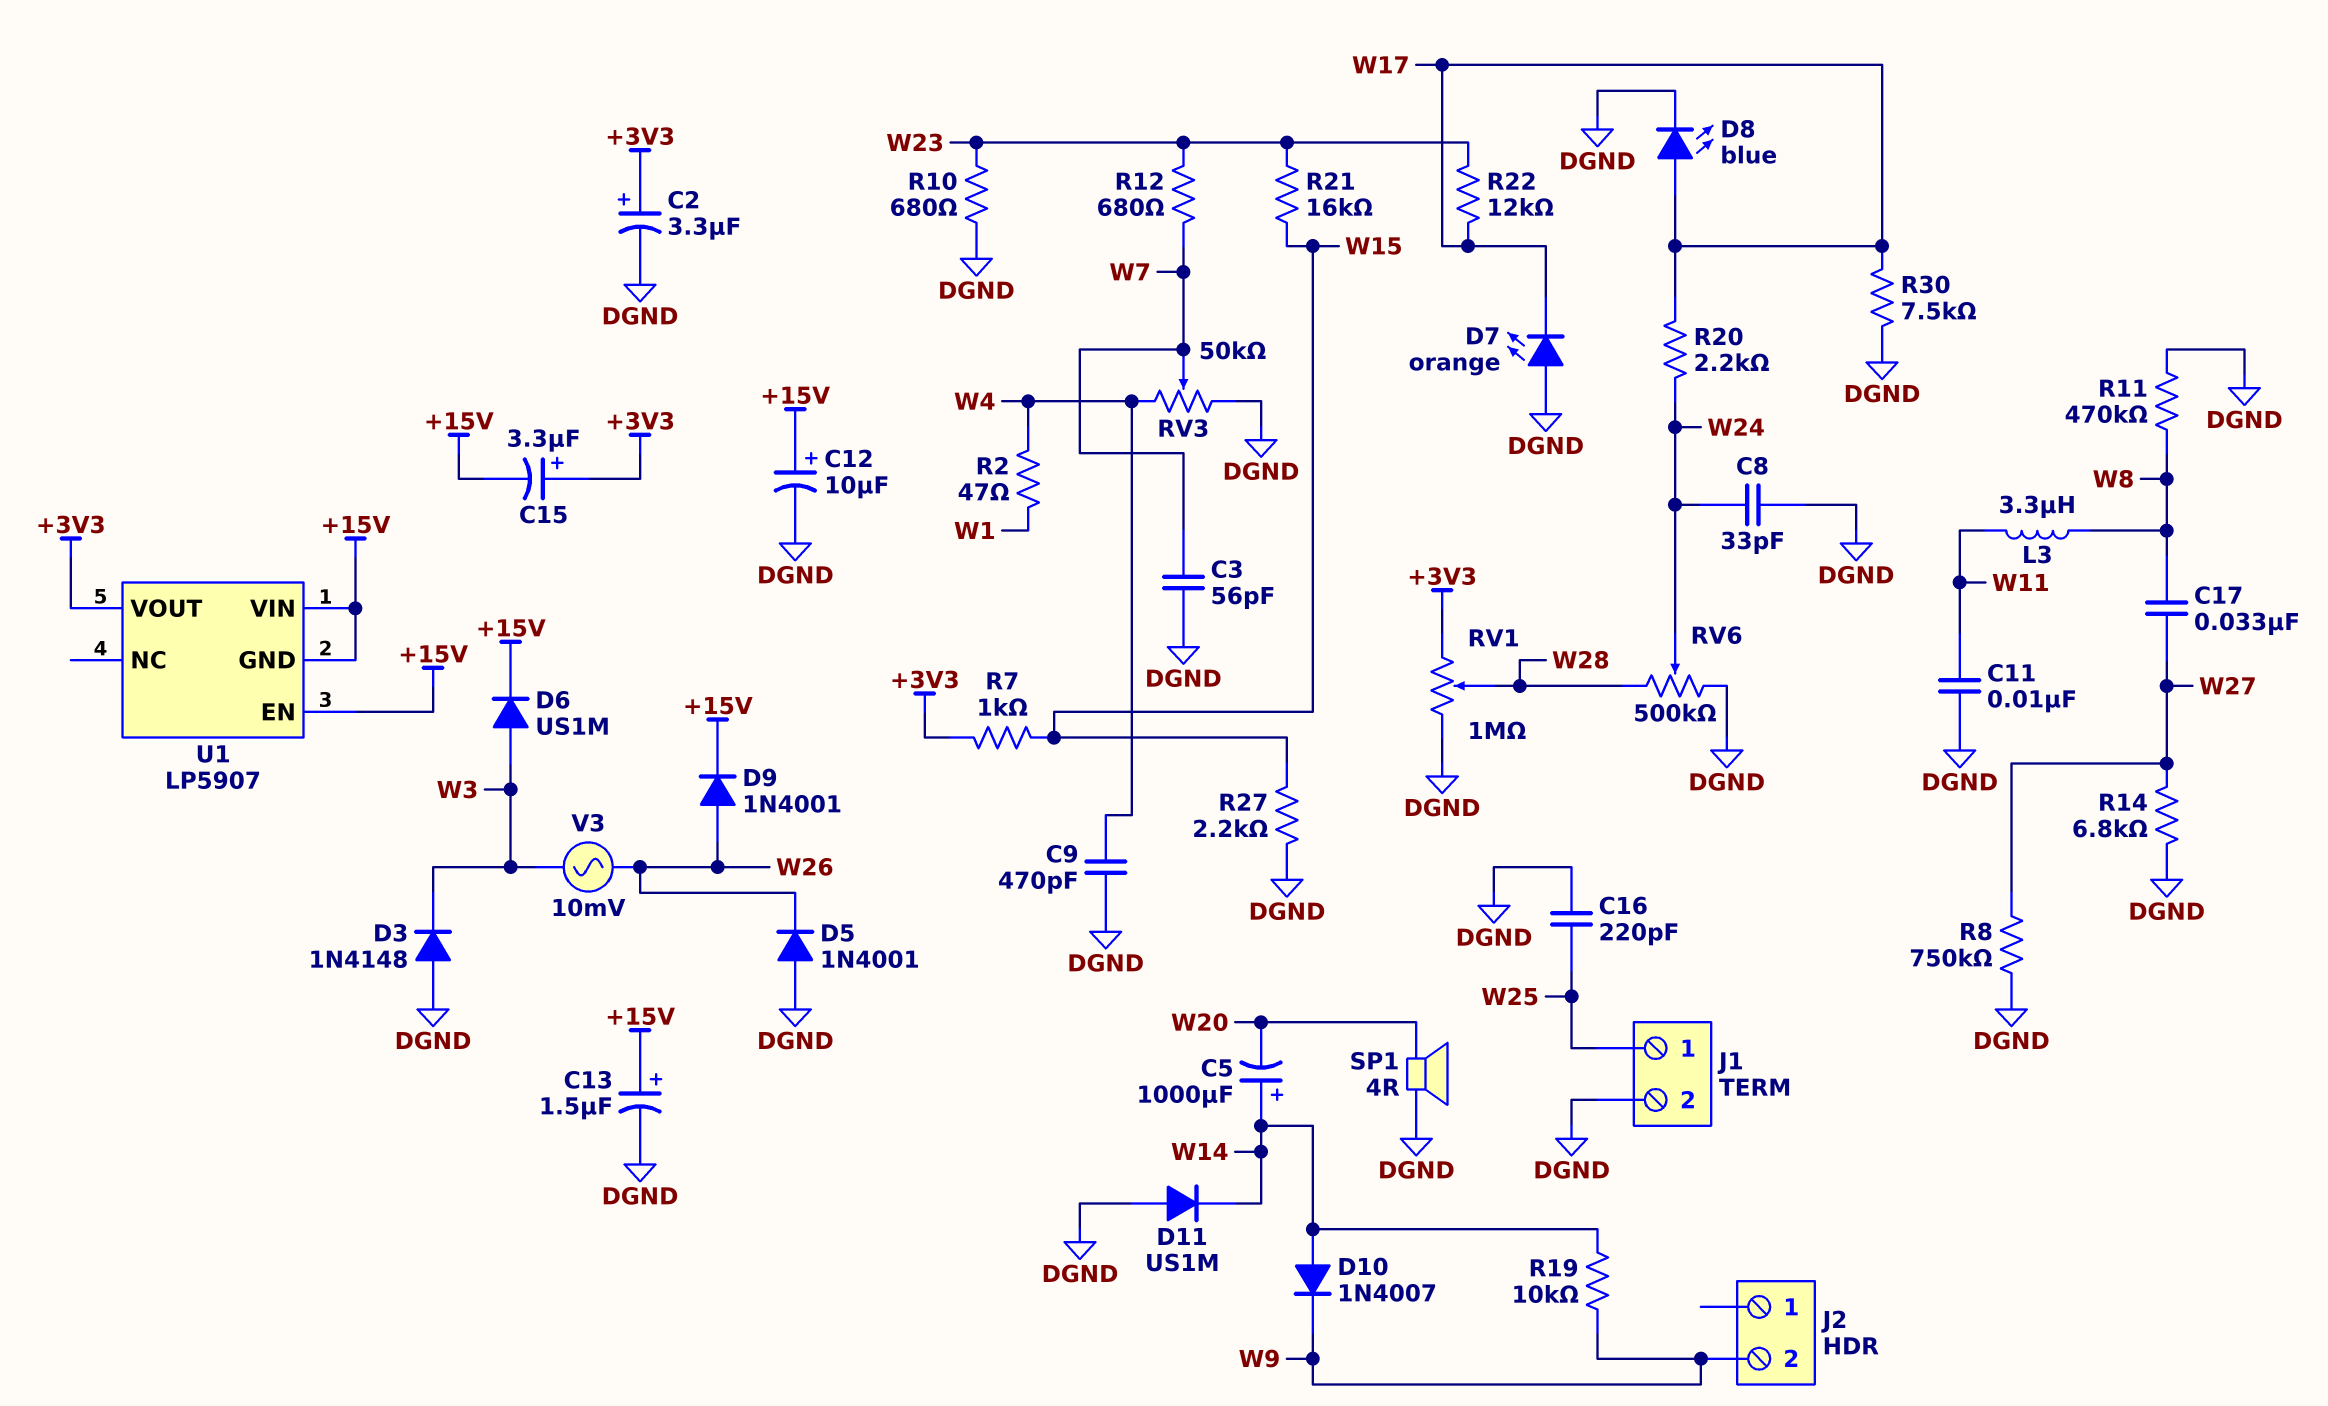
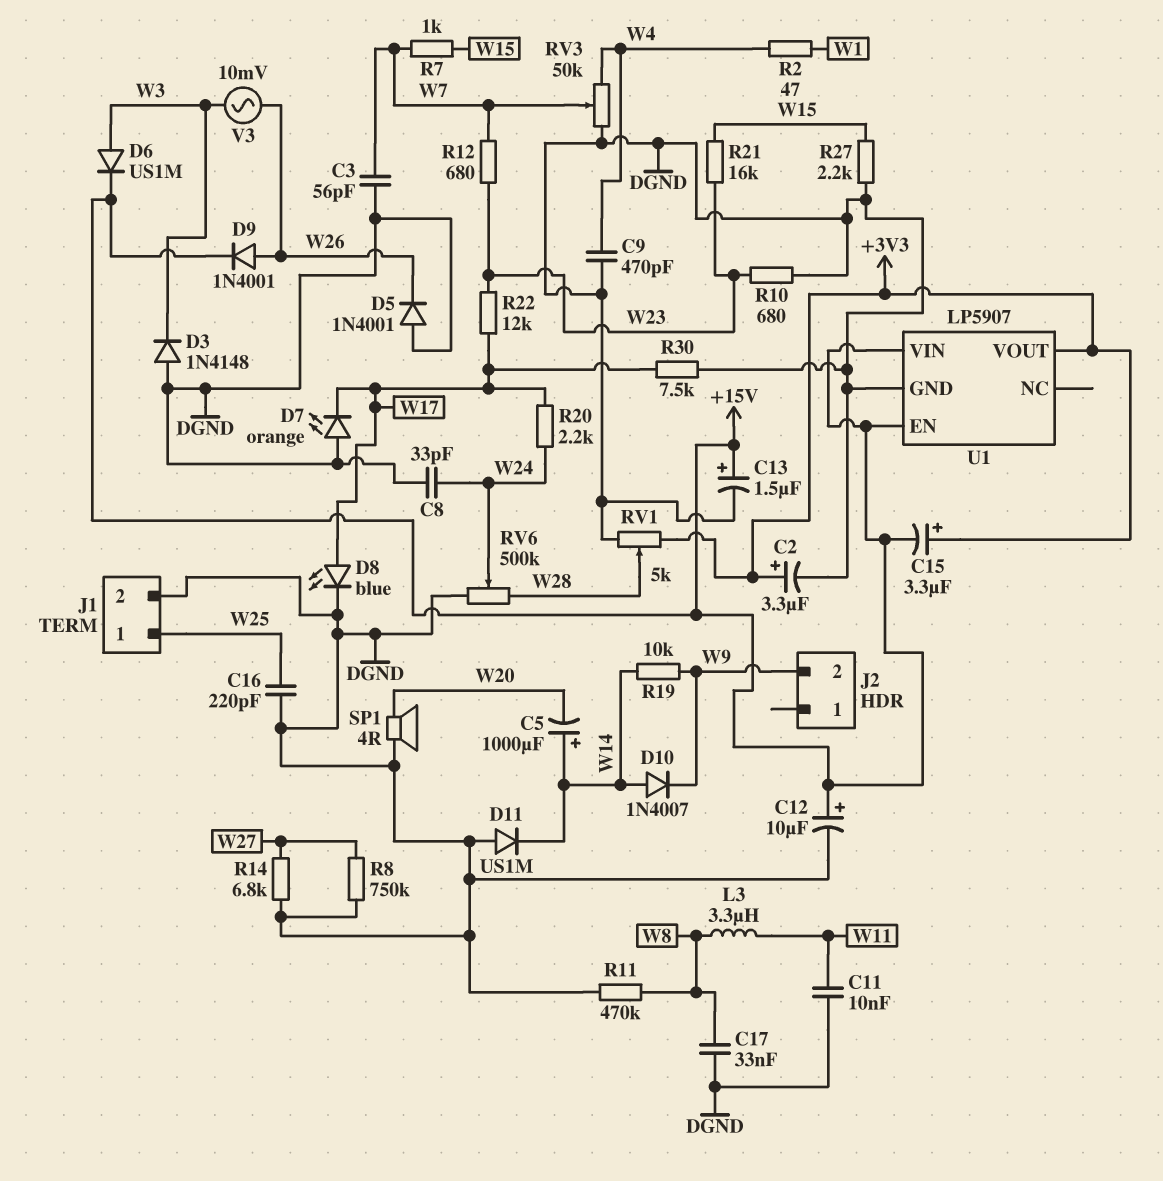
C17: 33nF (W8, W27) -> 33nF (DGND, W8)
R7: 1k (+3V3, W15) -> 1k (W7, W15)
RV1: 1M (+3V3, DGND, wiper W28) -> 5k (+3V3, DGND, wiper W28)
U1 pin GND: +15V -> DGND

